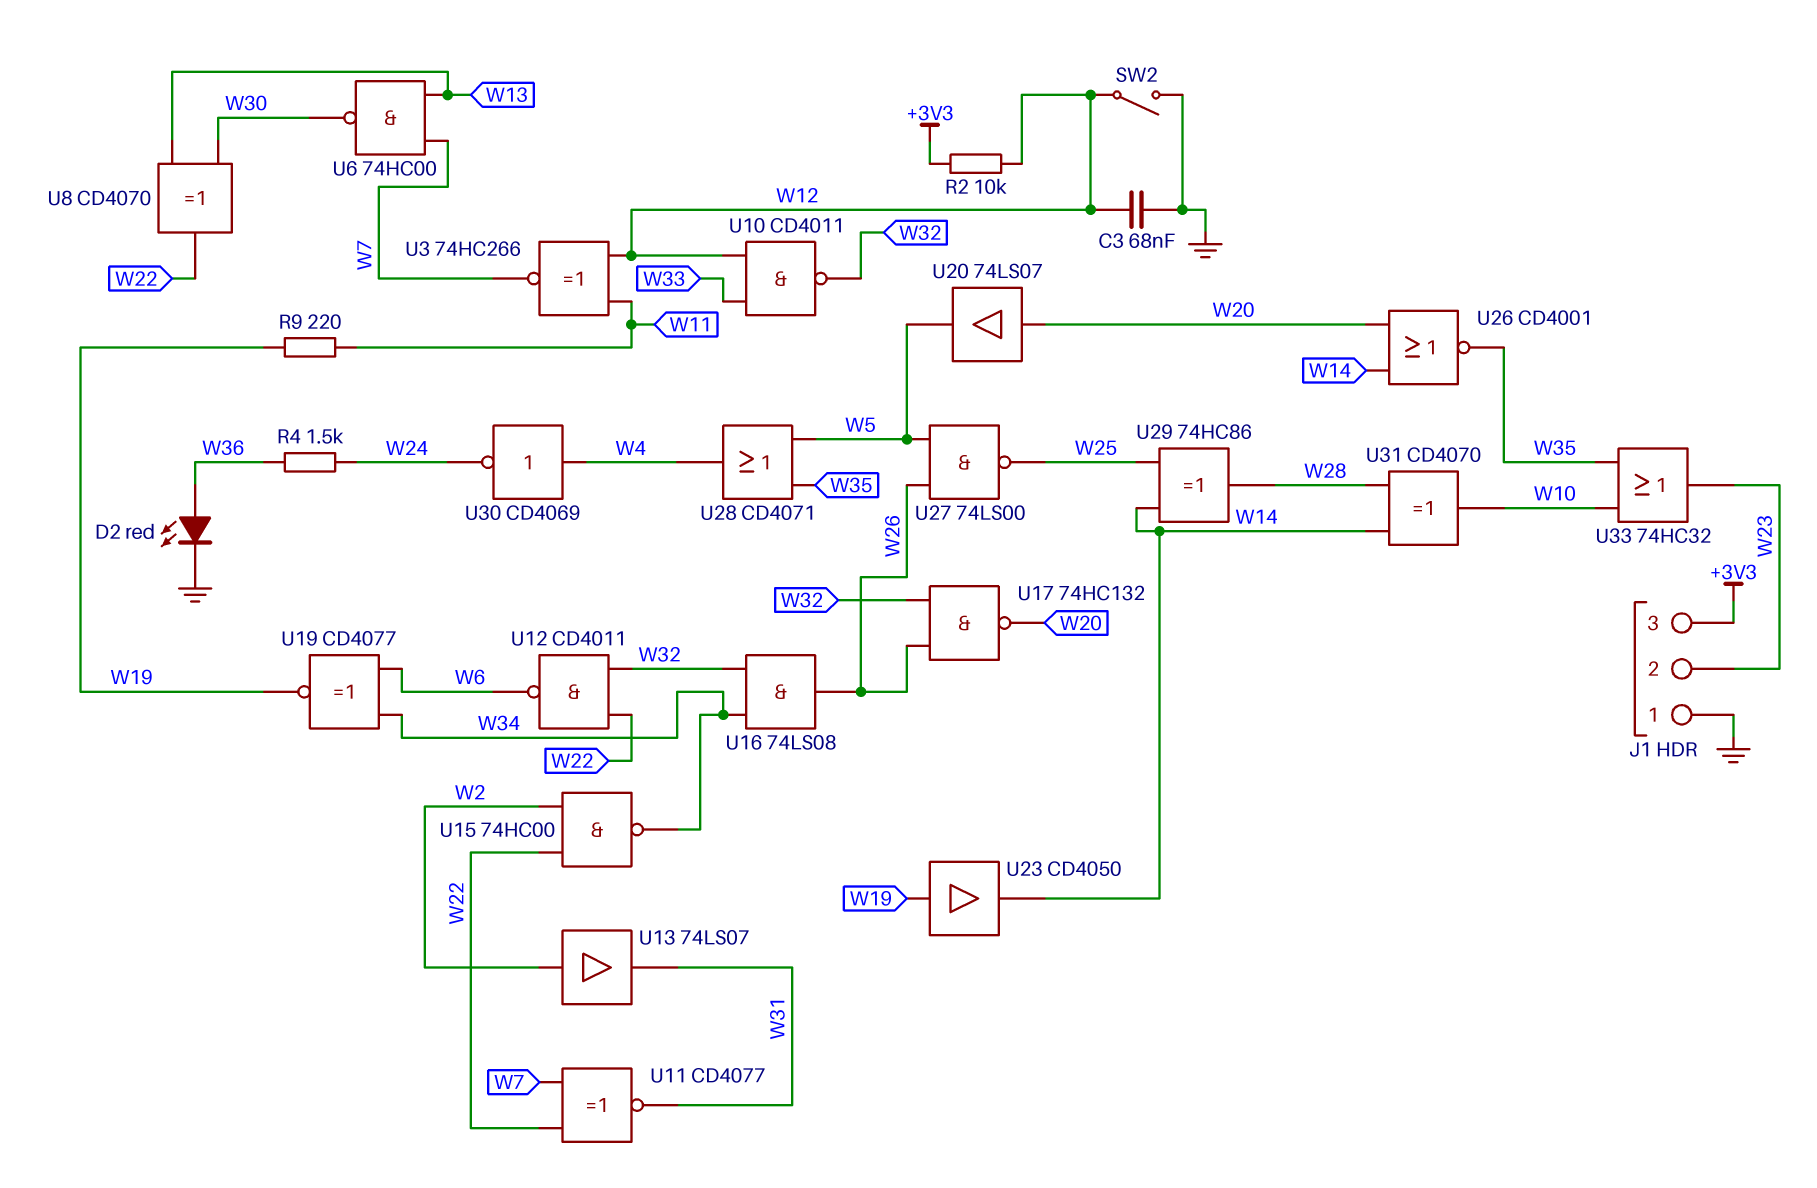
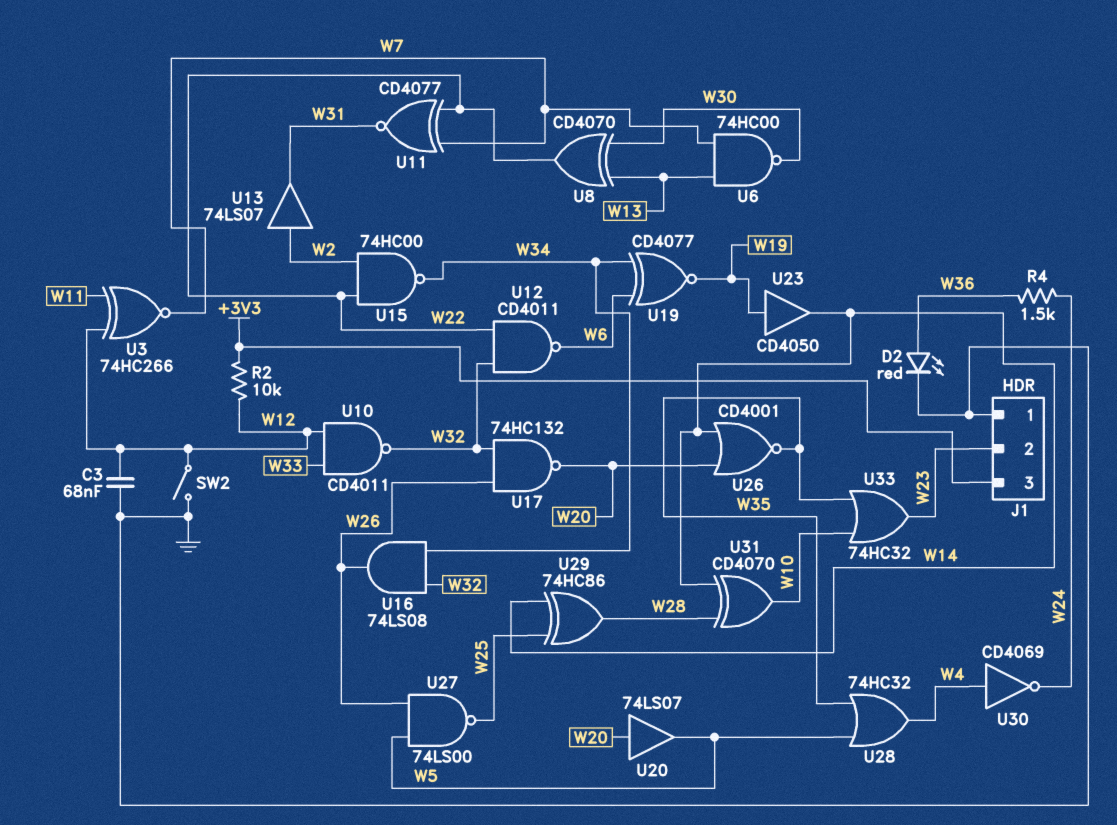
R9: 220 (W11, W19) -> none
U28: OR CD4071 (in W5, in W35, out W4) -> OR 74HC32 (in W5, in W35, out W4)

